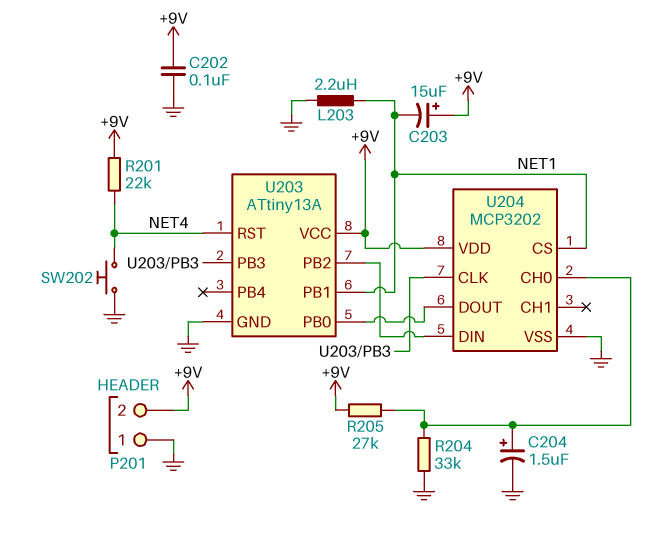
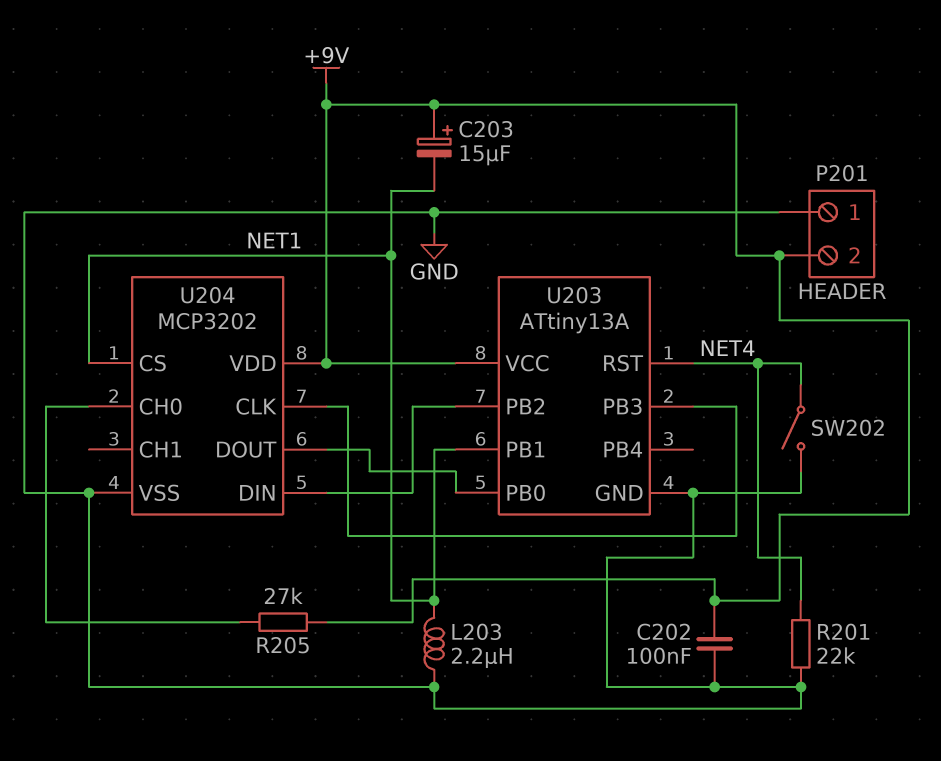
C204: 1.5uF (plus U204/CH0, minus GND) -> none
R201: 22k (+9V, NET4) -> 22k (GND, NET4)
R204: 33k (GND, U204/CH0) -> none
SW202: button (GND, NET4) -> switch (GND, NET4)

